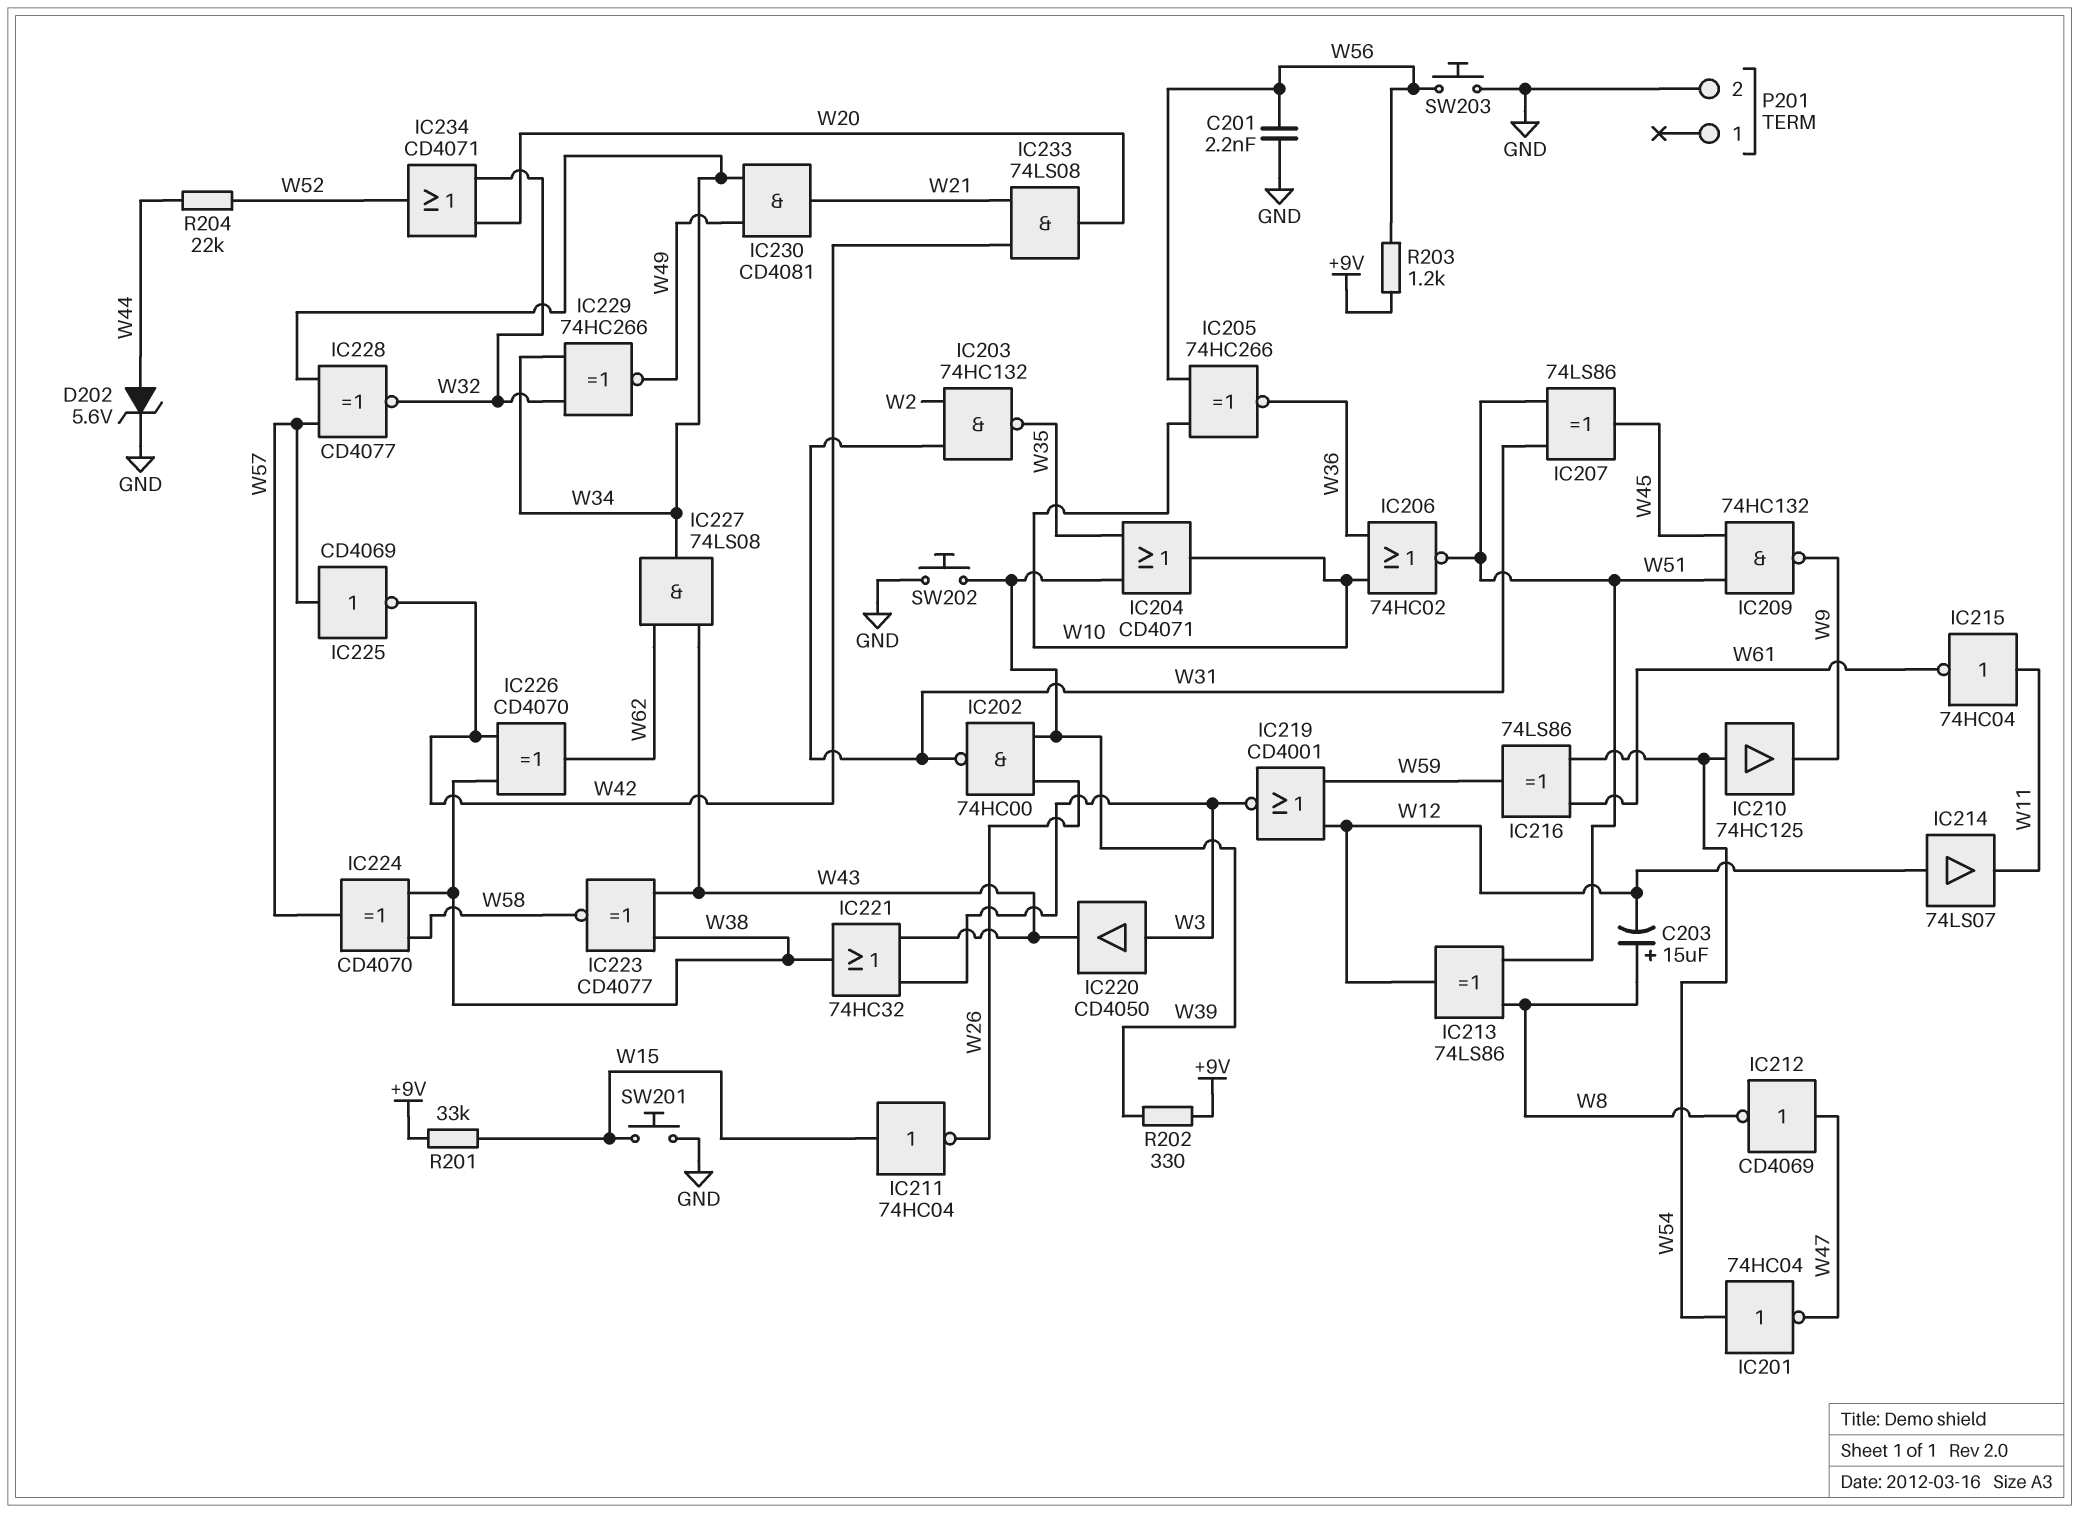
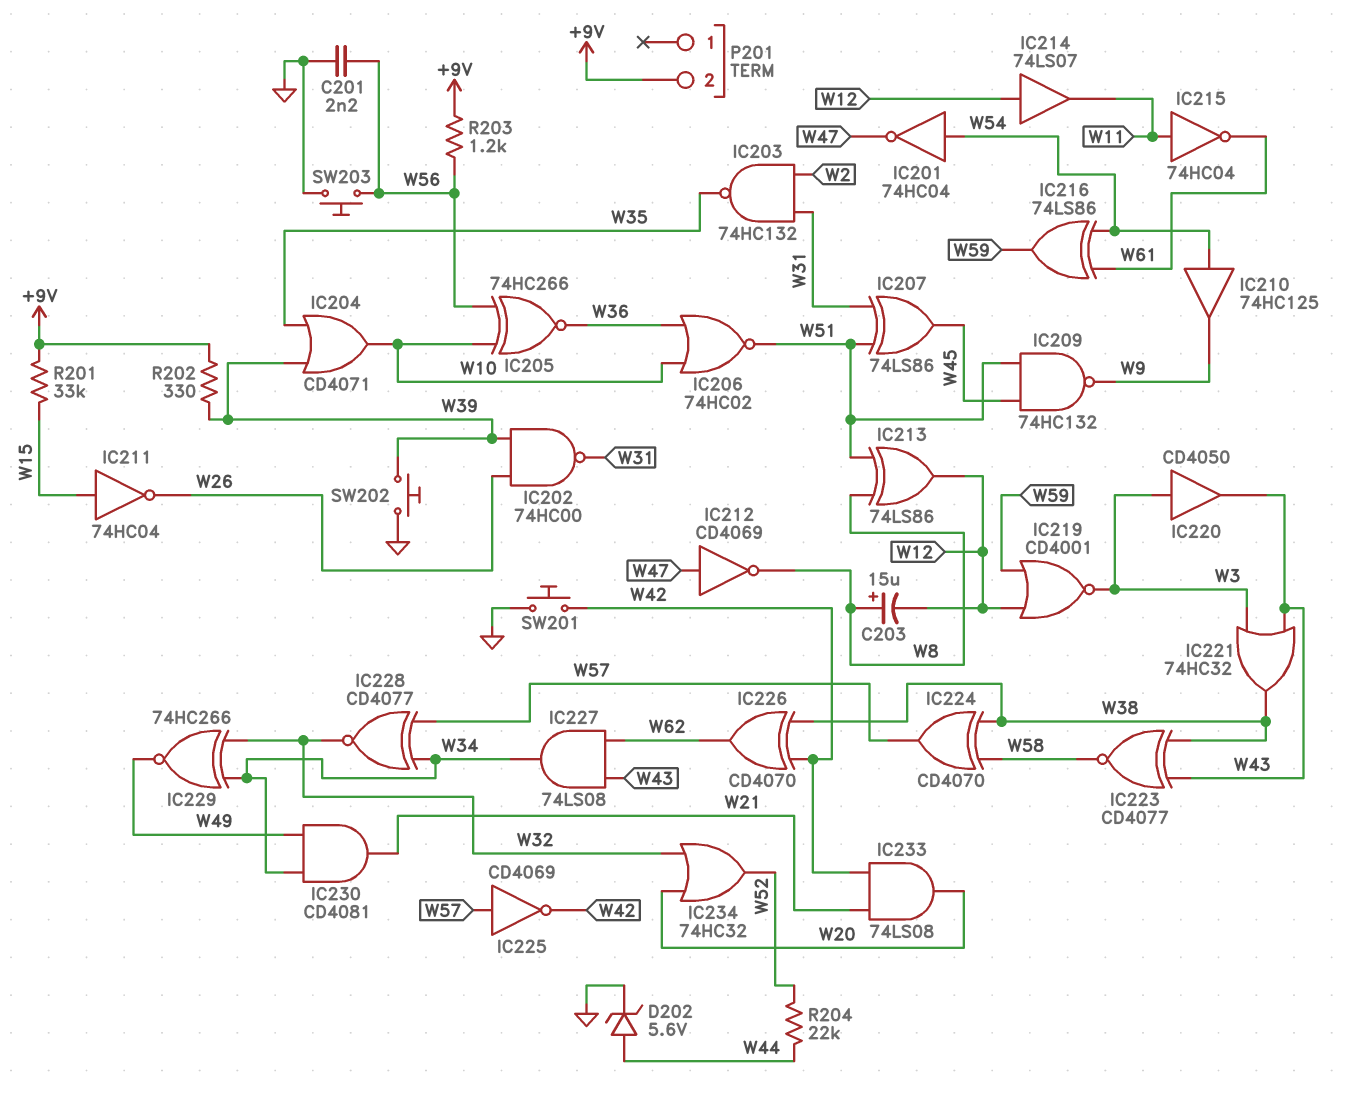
IC234: OR CD4071 (in W20, in W32, out W52) -> OR 74HC32 (in W20, in W32, out W52)
P201 pin 2: GND -> +9V
SW201: button (GND, W15) -> button (GND, W42)

